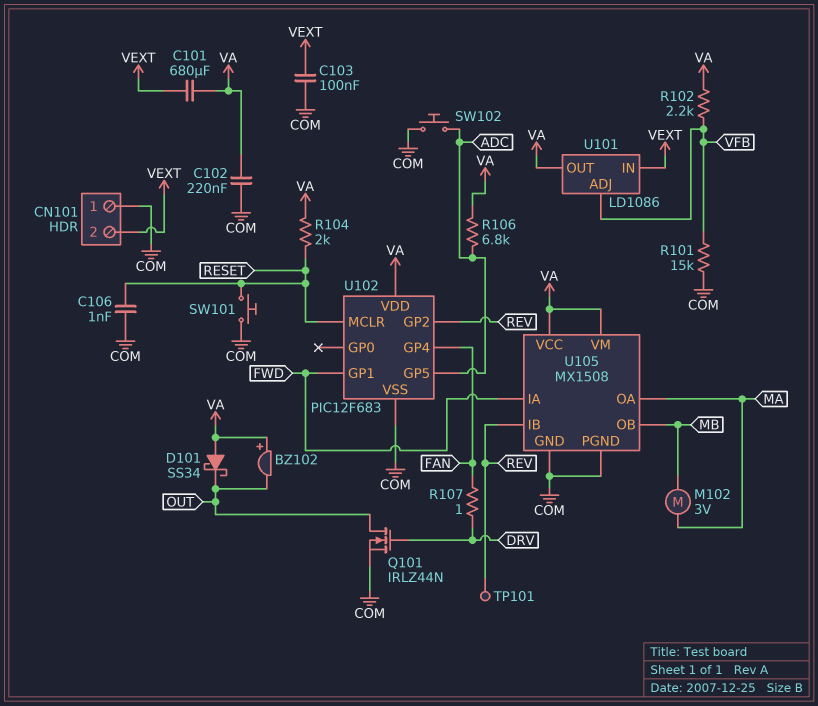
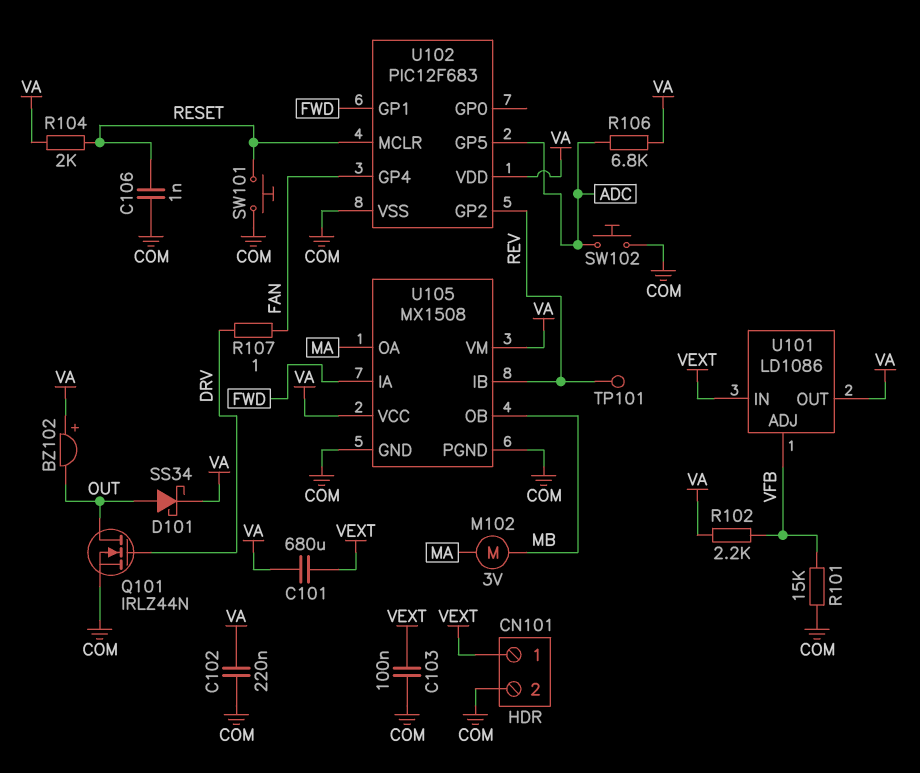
CN101 pin 1: COM -> VEXT
CN101 pin 2: VEXT -> COM
D101: schottky SS34 (A VA, K OUT) -> schottky SS34 (A OUT, K VA)

